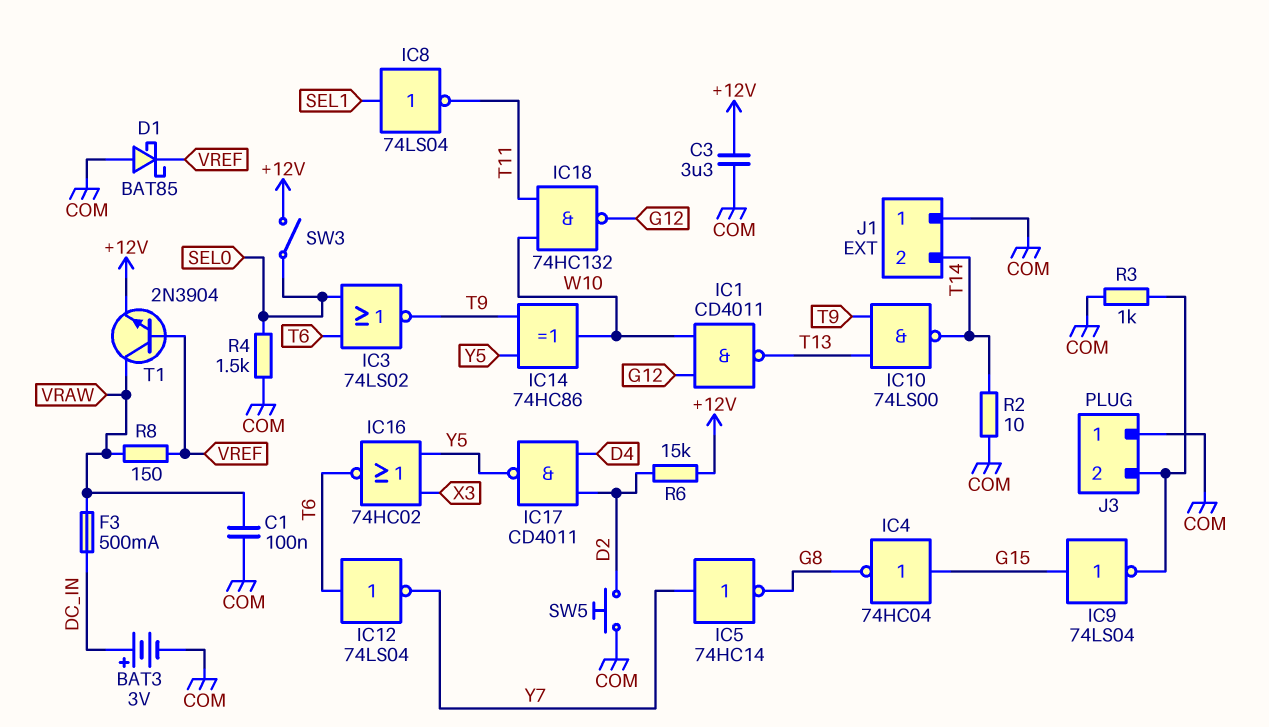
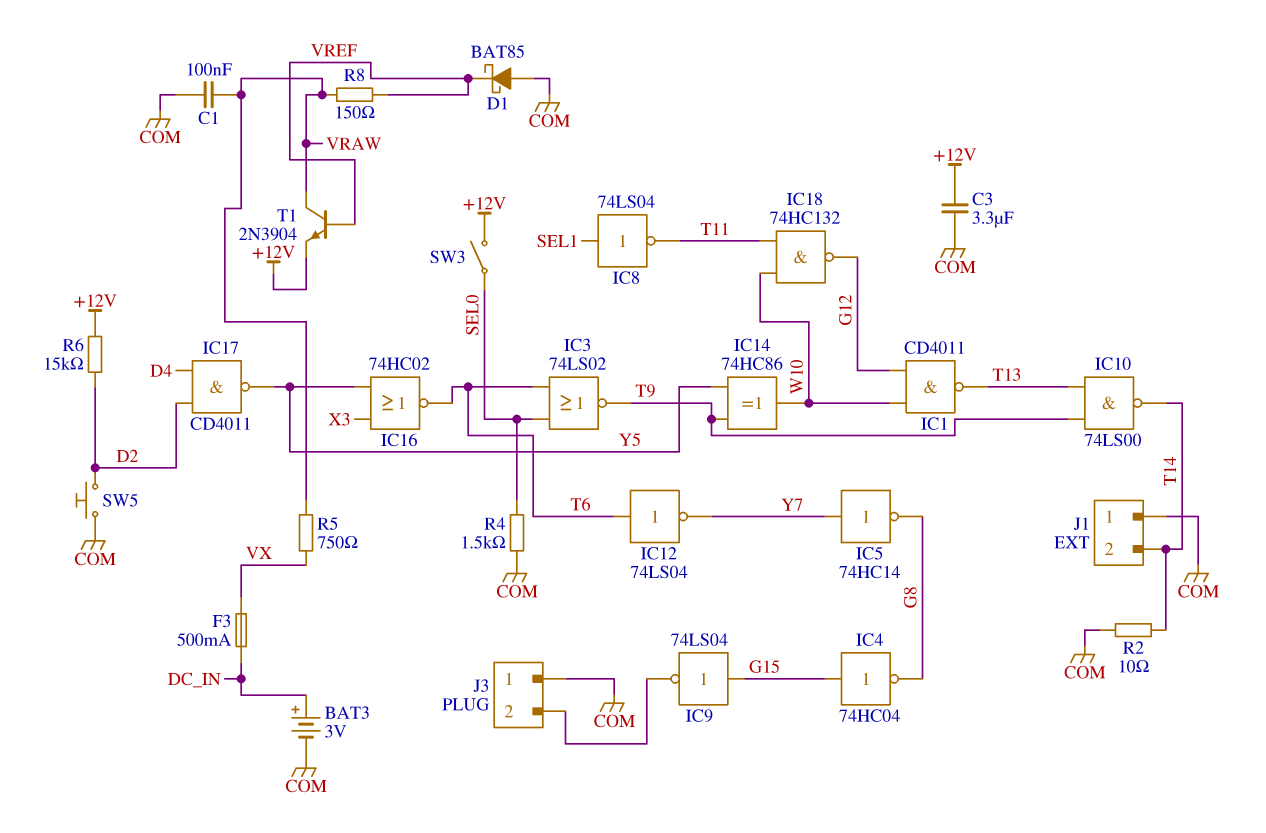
F3: 500mA (DC_IN, VRAW) -> 500mA (DC_IN, VX)
R3: 1k (COM, J3/2) -> none
R5: none -> 750 (VRAW, VX)

